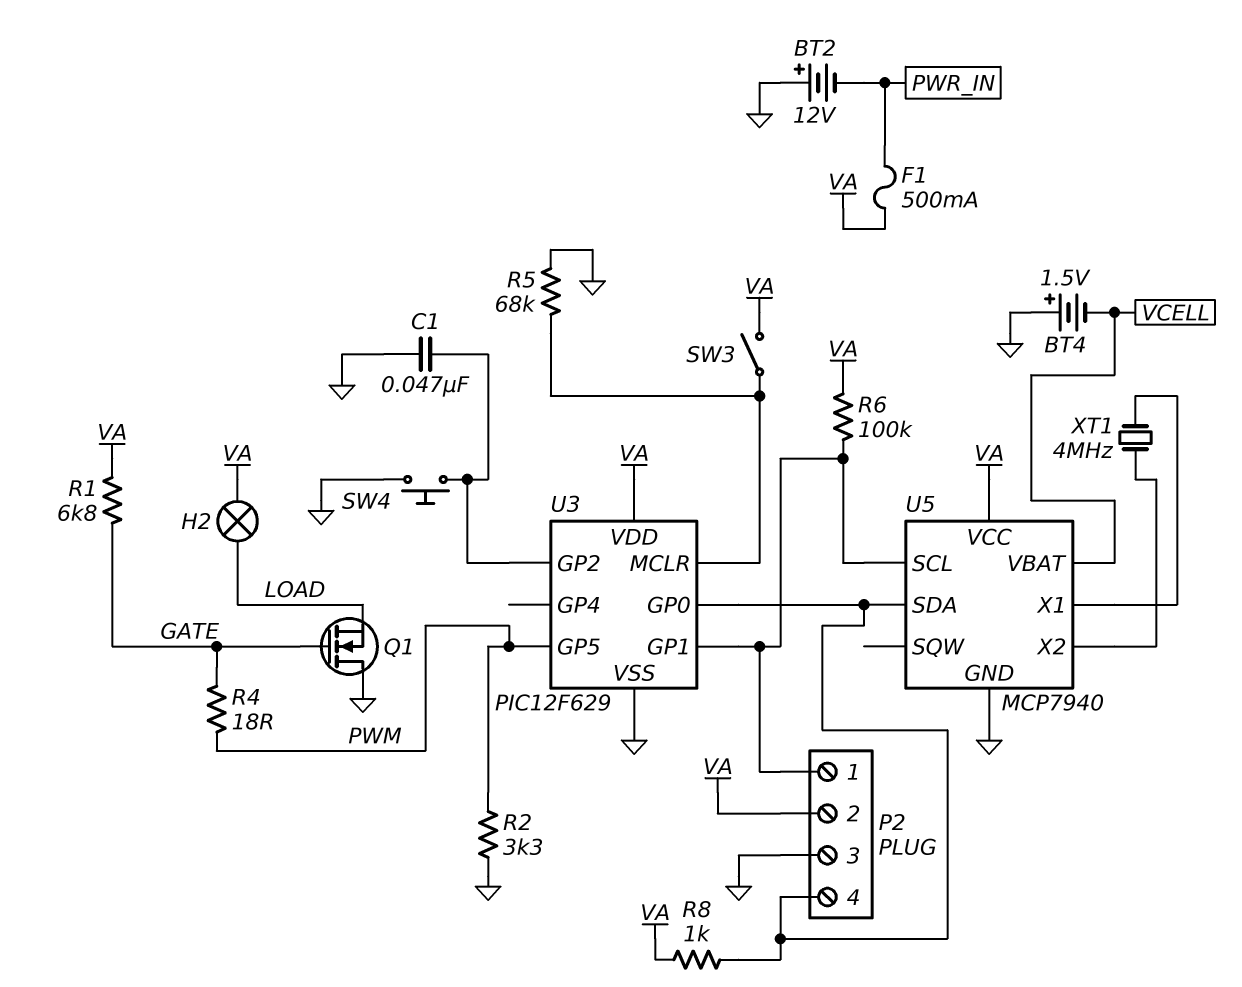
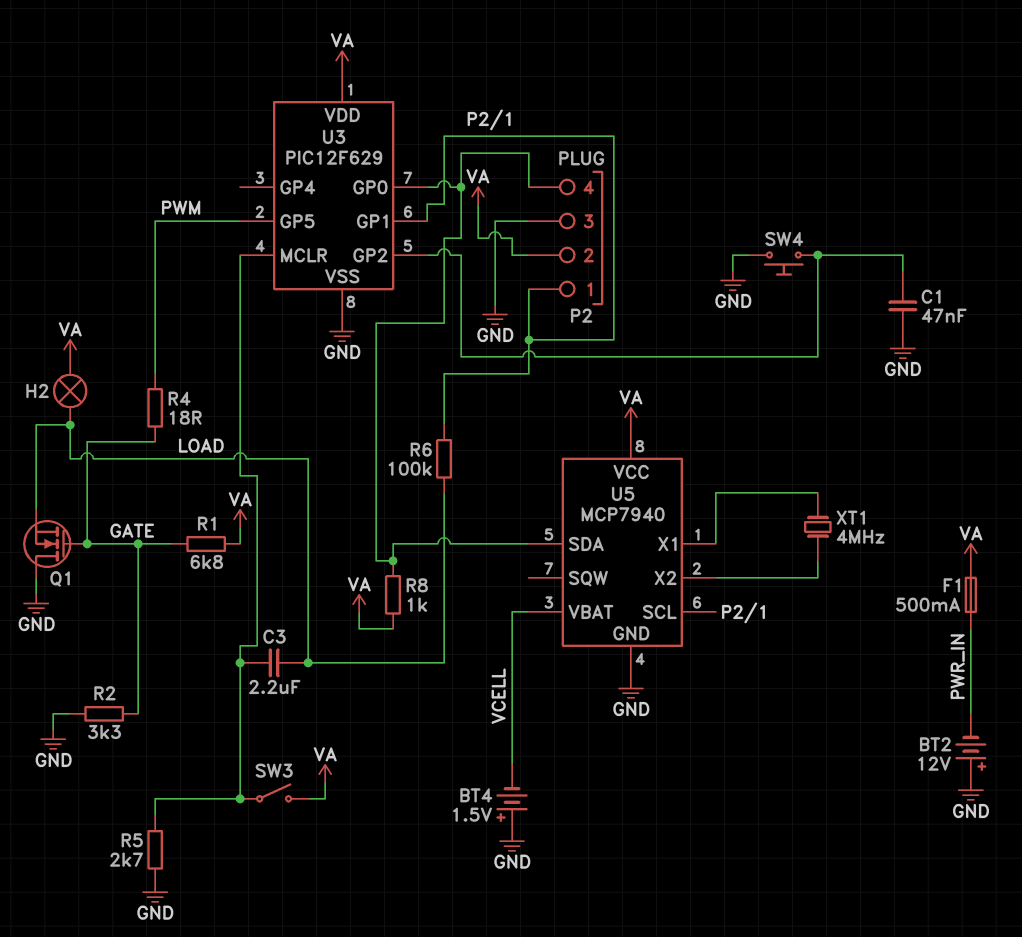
C3: none -> 2.2uF (LOAD, U3/MCLR)
R2: 3.3k (GND, PWM) -> 3.3k (GATE, GND)
R5: 68k (GND, U3/MCLR) -> 2.7k (GND, U3/MCLR)
R6: 100k (P2/1, VA) -> 100k (LOAD, P2/1)

